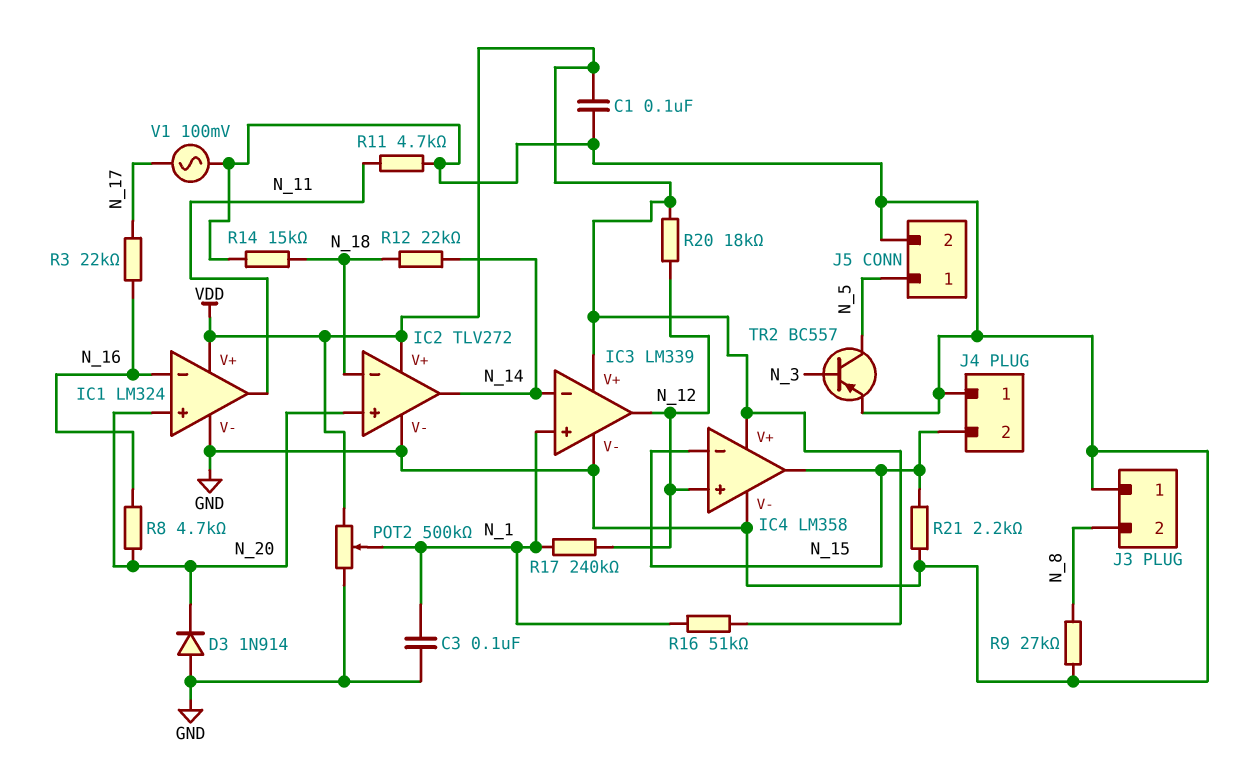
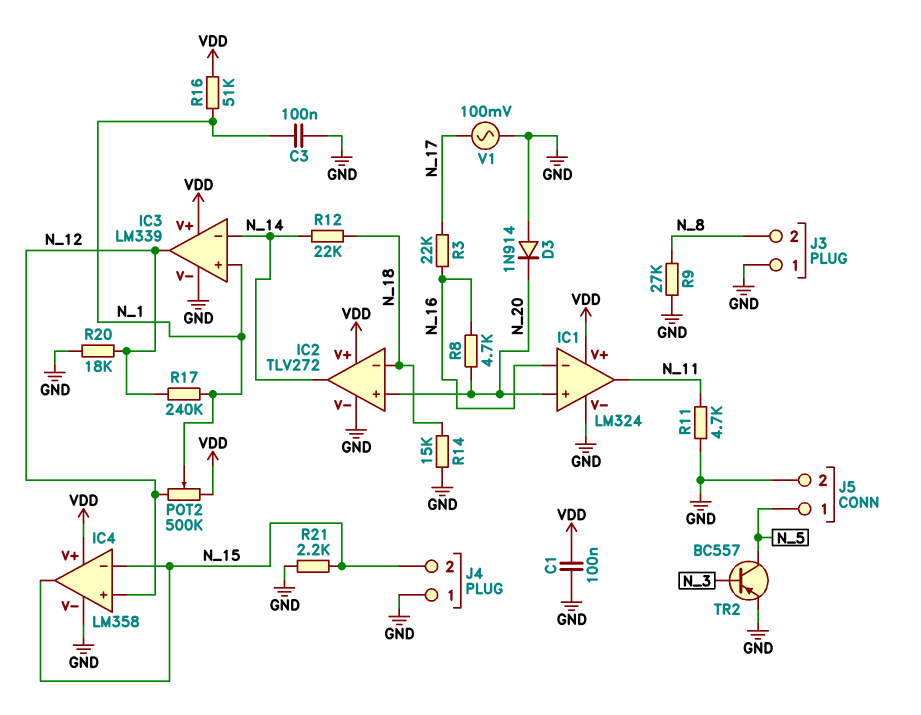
POT2: 500k (GND, VDD, wiper N_1) -> 500k (N_12, VDD, wiper N_1)
R20: 18k (N_12, VDD) -> 18k (GND, N_12)

